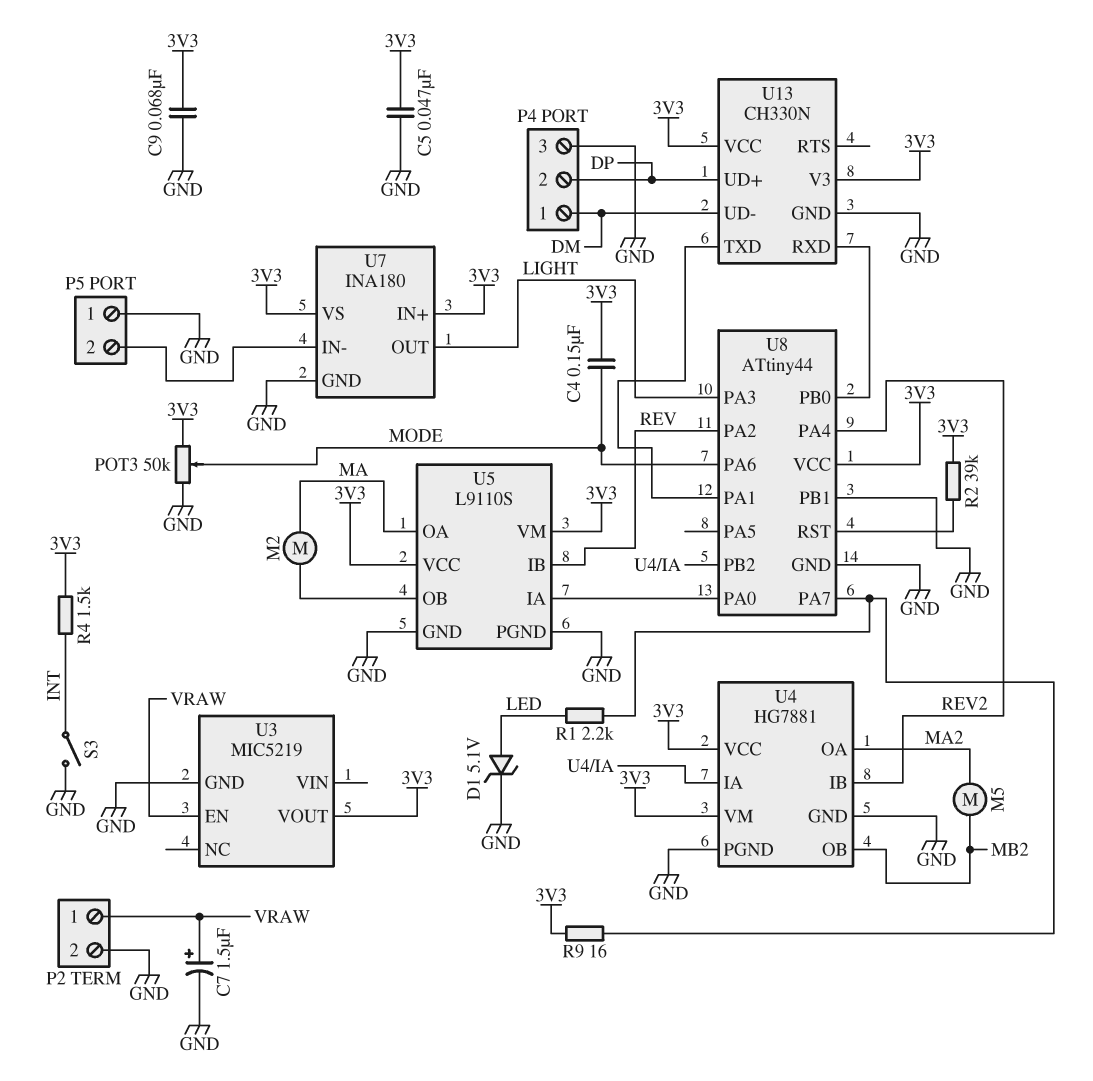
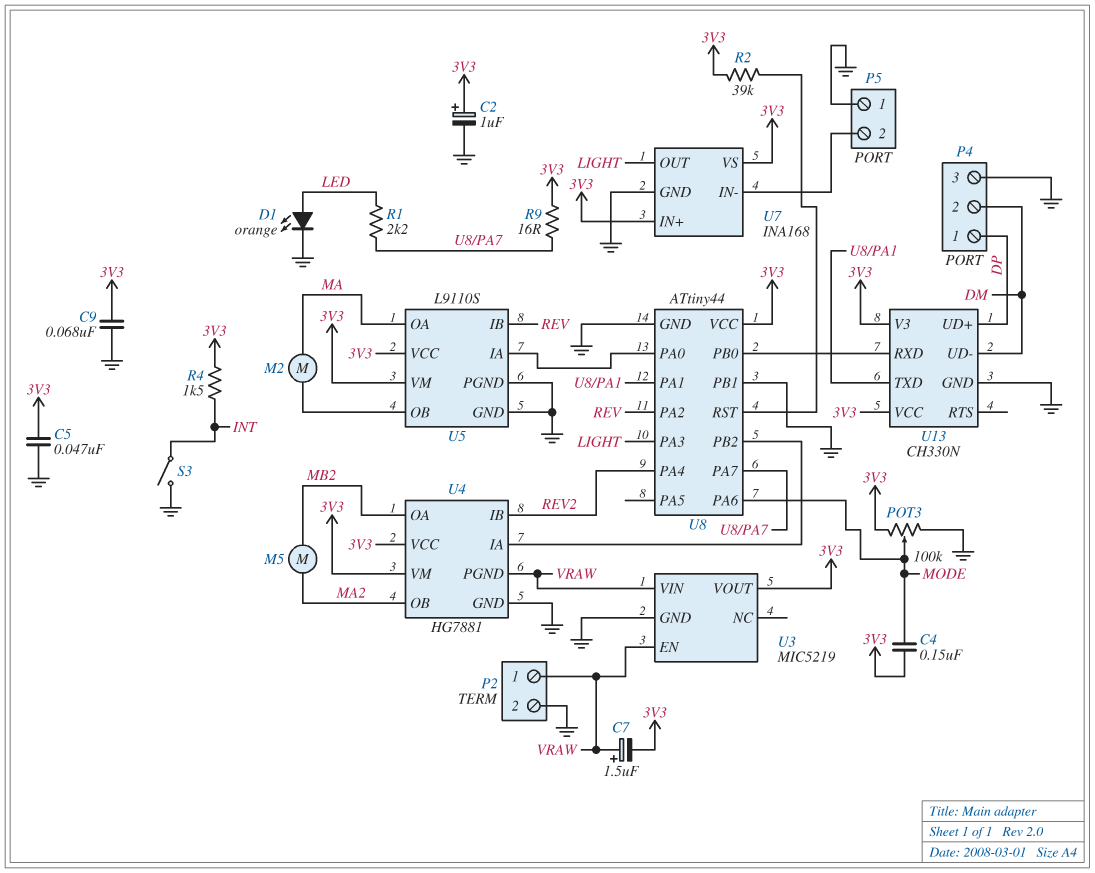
C2: none -> 1uF (plus 3V3, minus GND)
C7: 1.5uF (plus VRAW, minus GND) -> 1.5uF (plus VRAW, minus 3V3)
D1: zener 5.1V (A LED, K GND) -> LED orange (A LED, K GND)
P4 pin 1: DM -> DP
P4 pin 2: DP -> DM
POT3: 50k (3V3, GND, wiper MODE) -> 100k (3V3, GND, wiper MODE)
U3 pin VIN: none -> VRAW
U4 pin OA: MA2 -> MB2
U4 pin OB: MB2 -> MA2
U4 pin PGND: GND -> VRAW
U7: INA180 -> INA168

